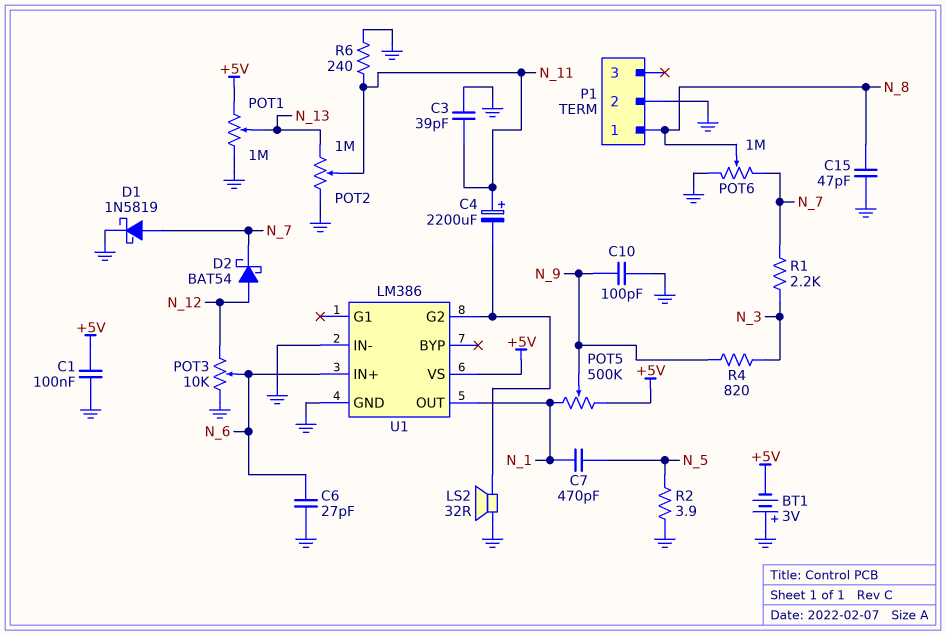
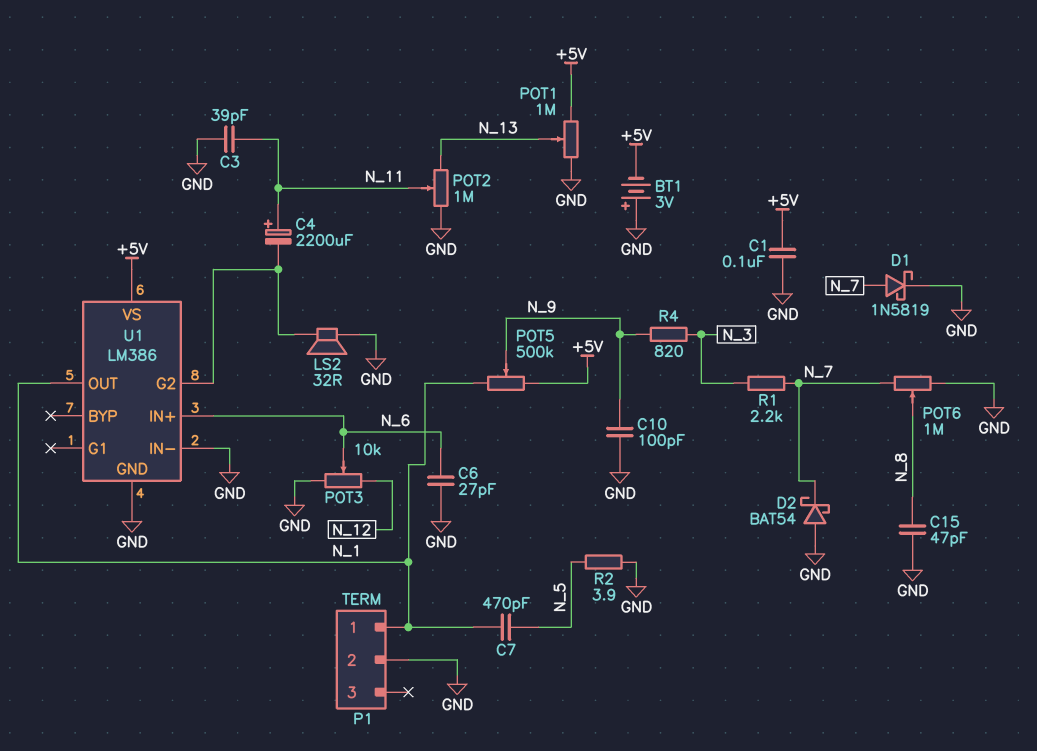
D2: schottky BAT54 (A N_12, K N_7) -> schottky BAT54 (A GND, K N_7)
P1 pin 1: N_8 -> N_1
R6: 240 (GND, N_11) -> none

